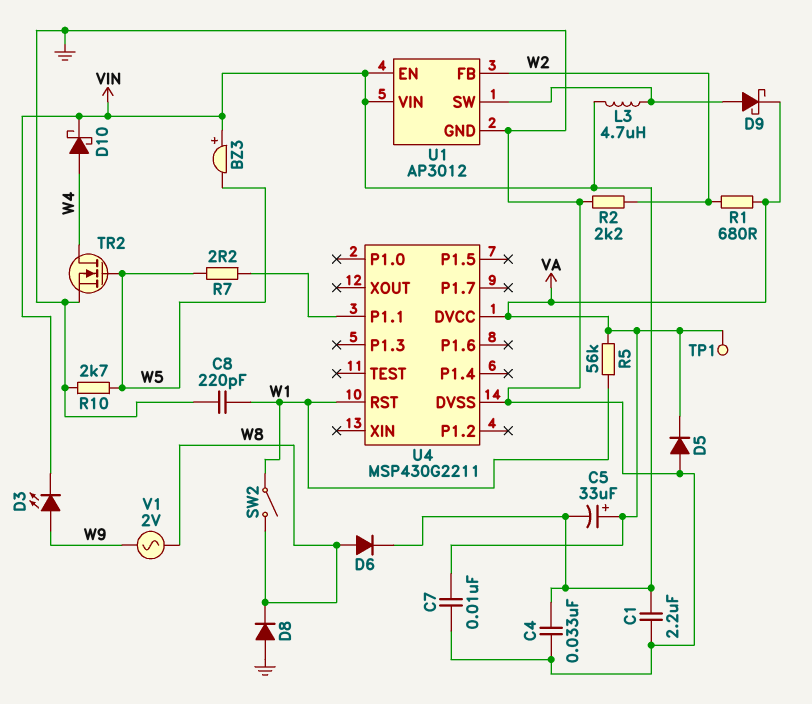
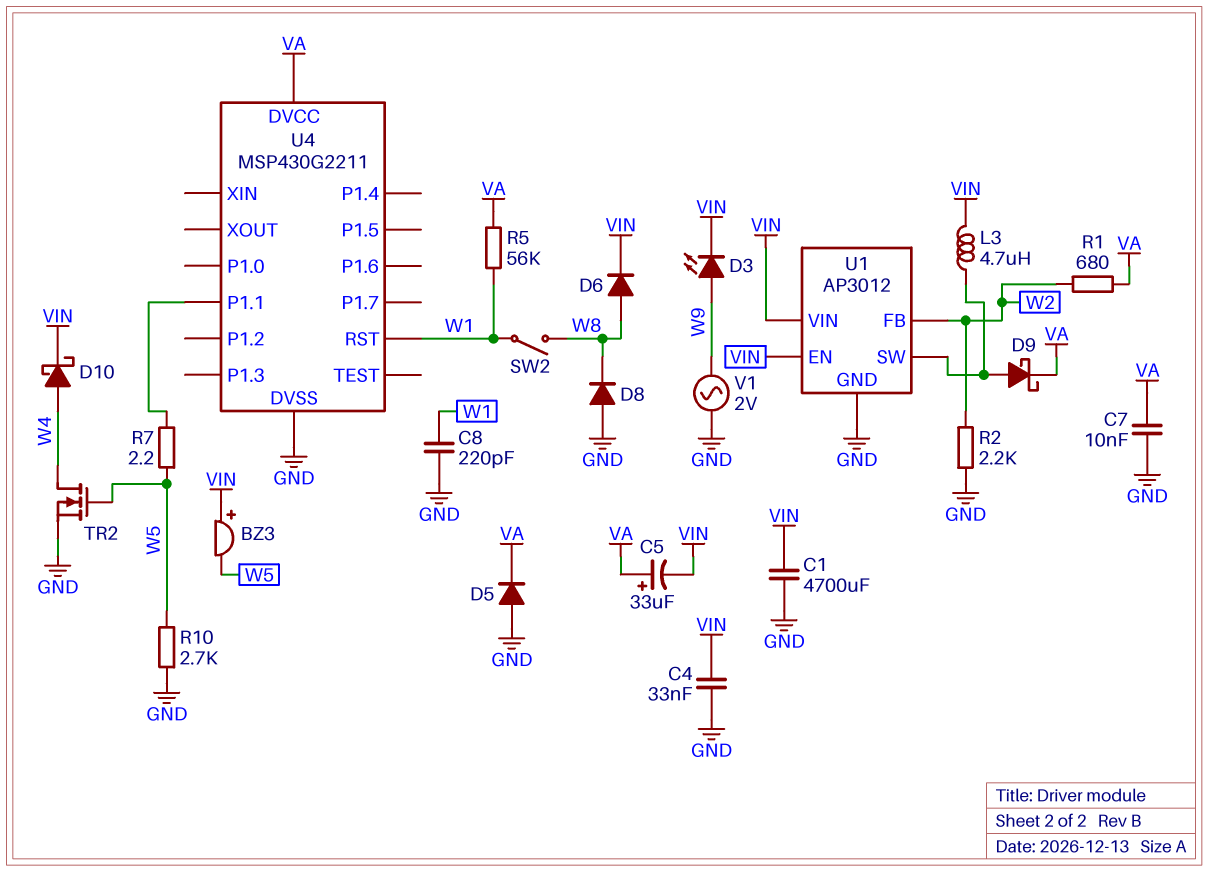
C1: 2.2uF (GND, VIN) -> 4700uF (GND, VIN)
TP1: test point (VA) -> none
V1: AC 2V (W8, W9) -> AC 2V (GND, W9)

